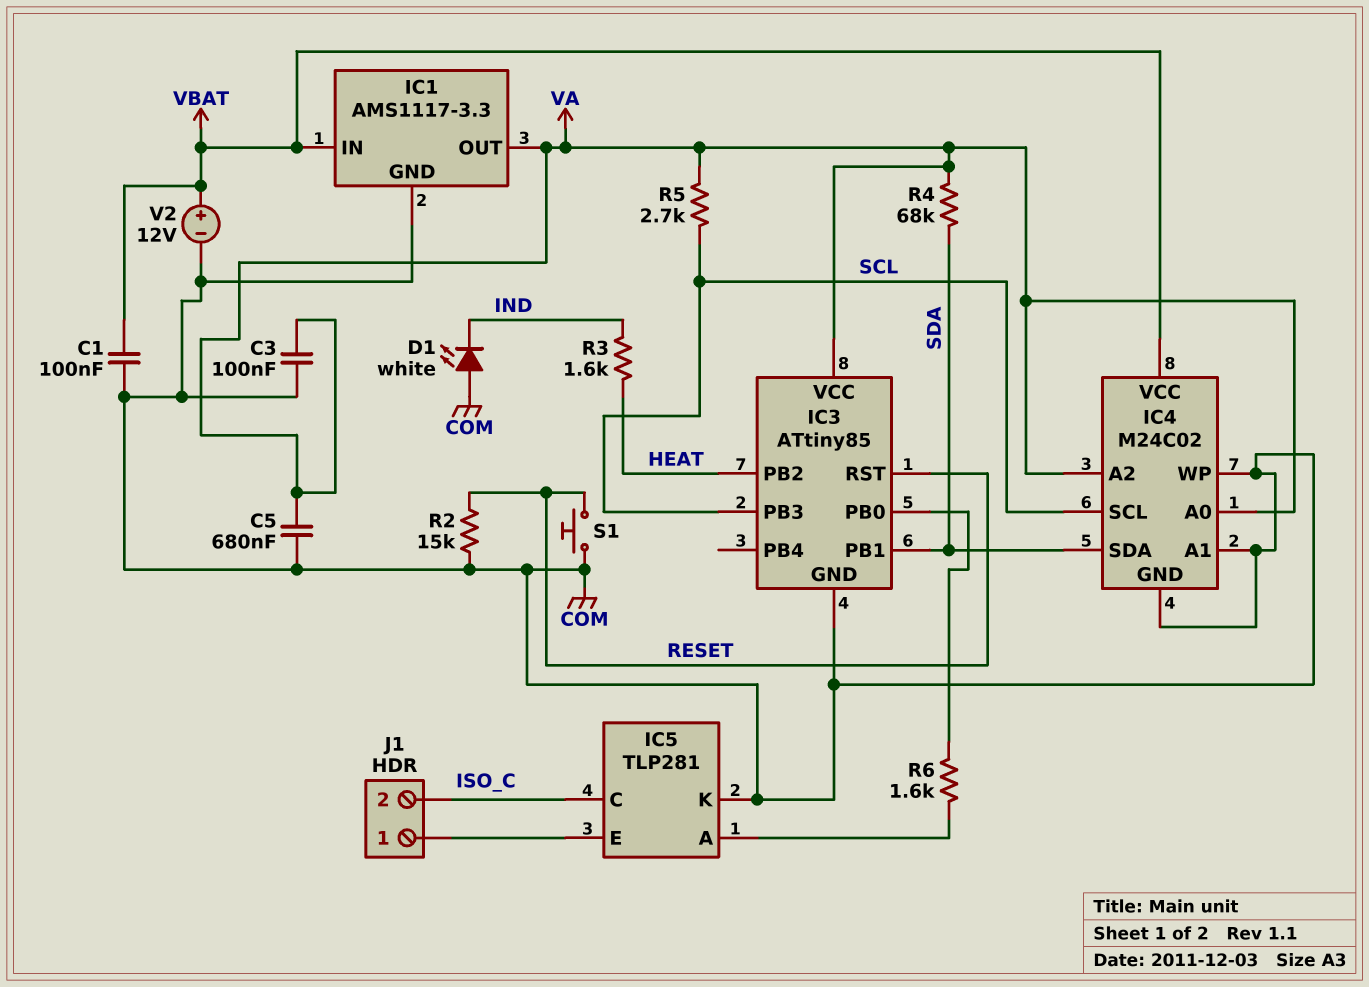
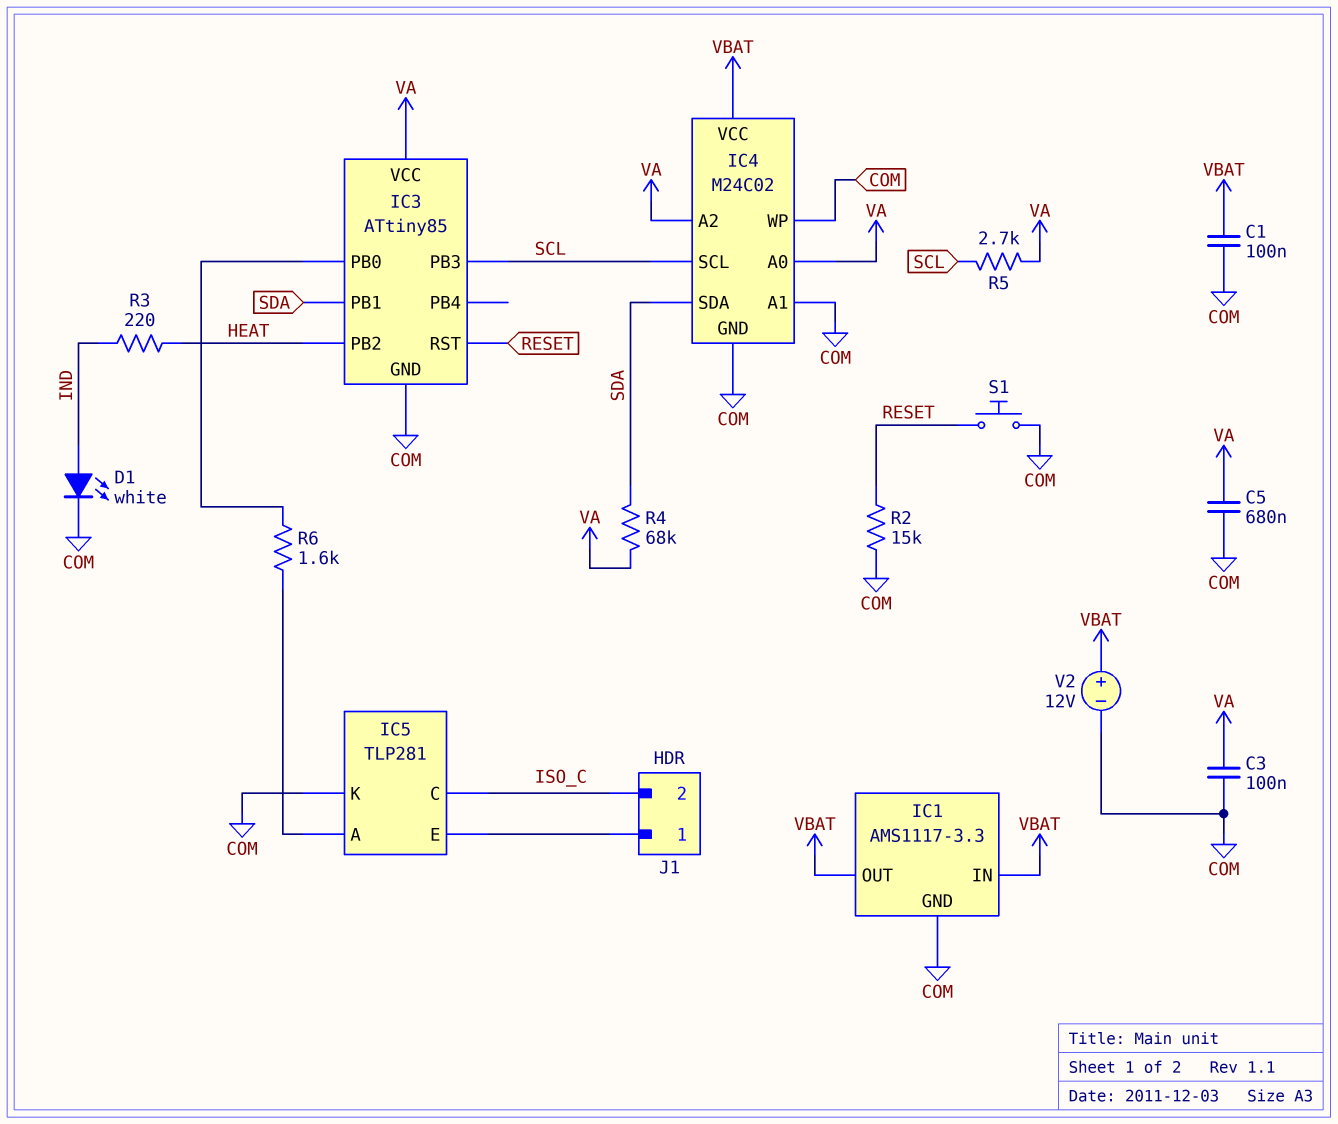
D1: LED white (A COM, K IND) -> LED white (A IND, K COM)
IC1 pin OUT: VA -> VBAT
R3: 1.6k (HEAT, IND) -> 220 (HEAT, IND)

